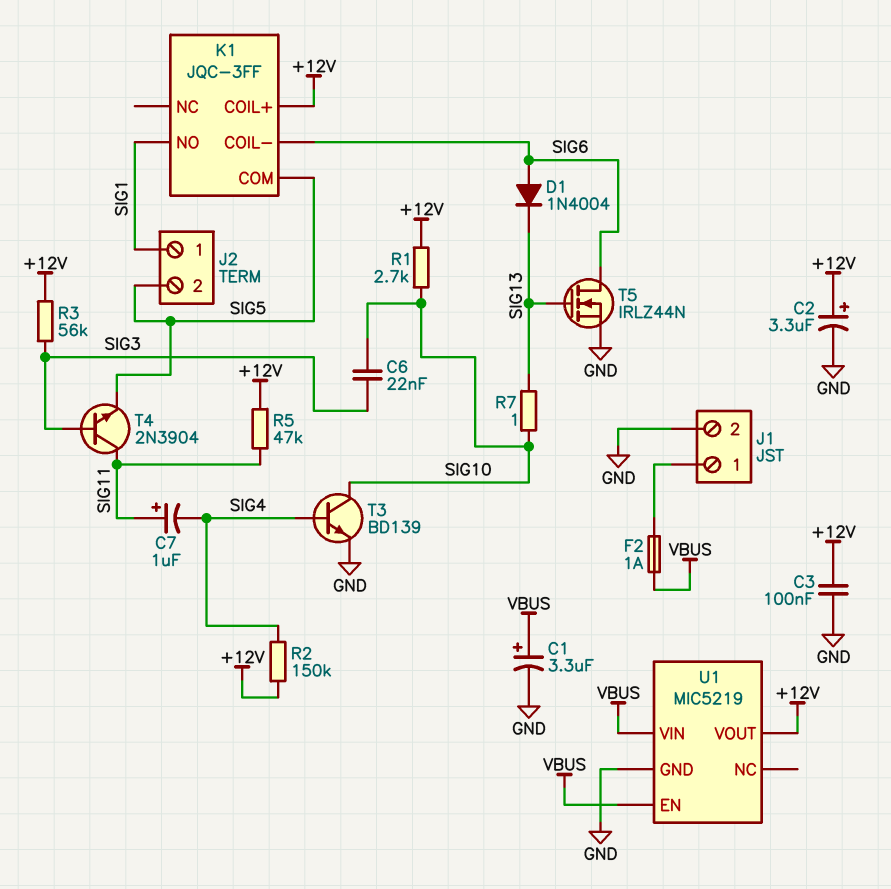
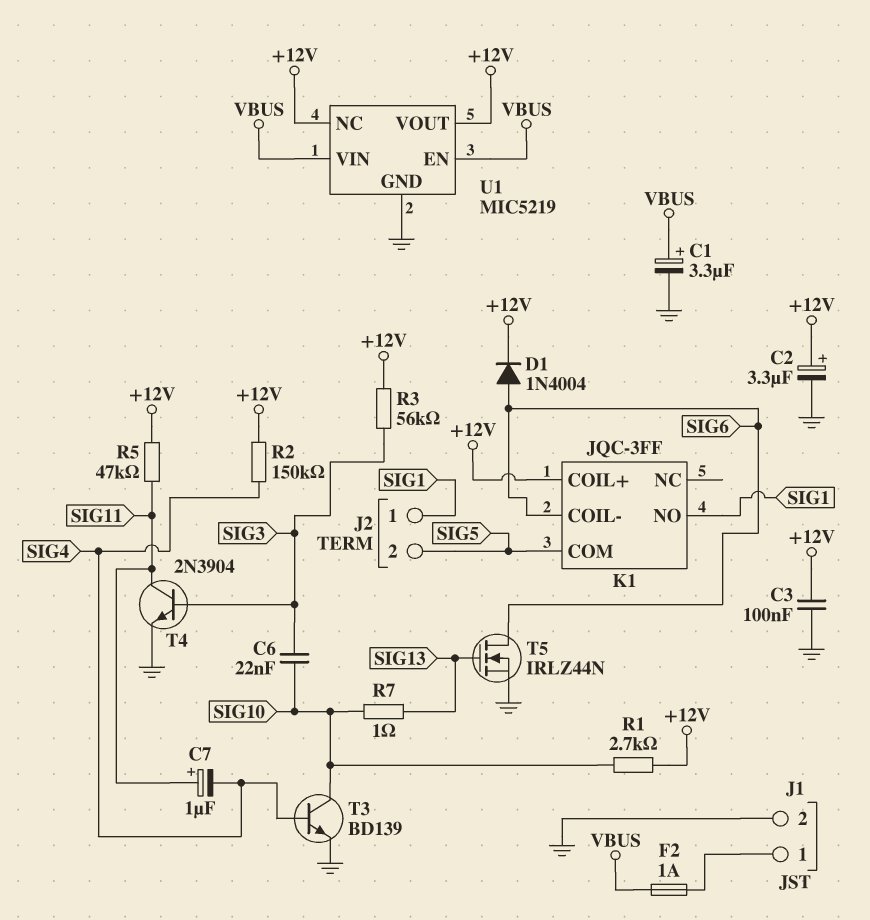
D1: diode 1N4004 (A SIG6, K SIG13) -> diode 1N4004 (A SIG6, K +12V)
T4: NPN 2N3904 (B SIG3, C SIG11, E SIG5) -> NPN 2N3904 (B SIG3, C SIG11, E GND)
U1 pin NC: none -> +12V

